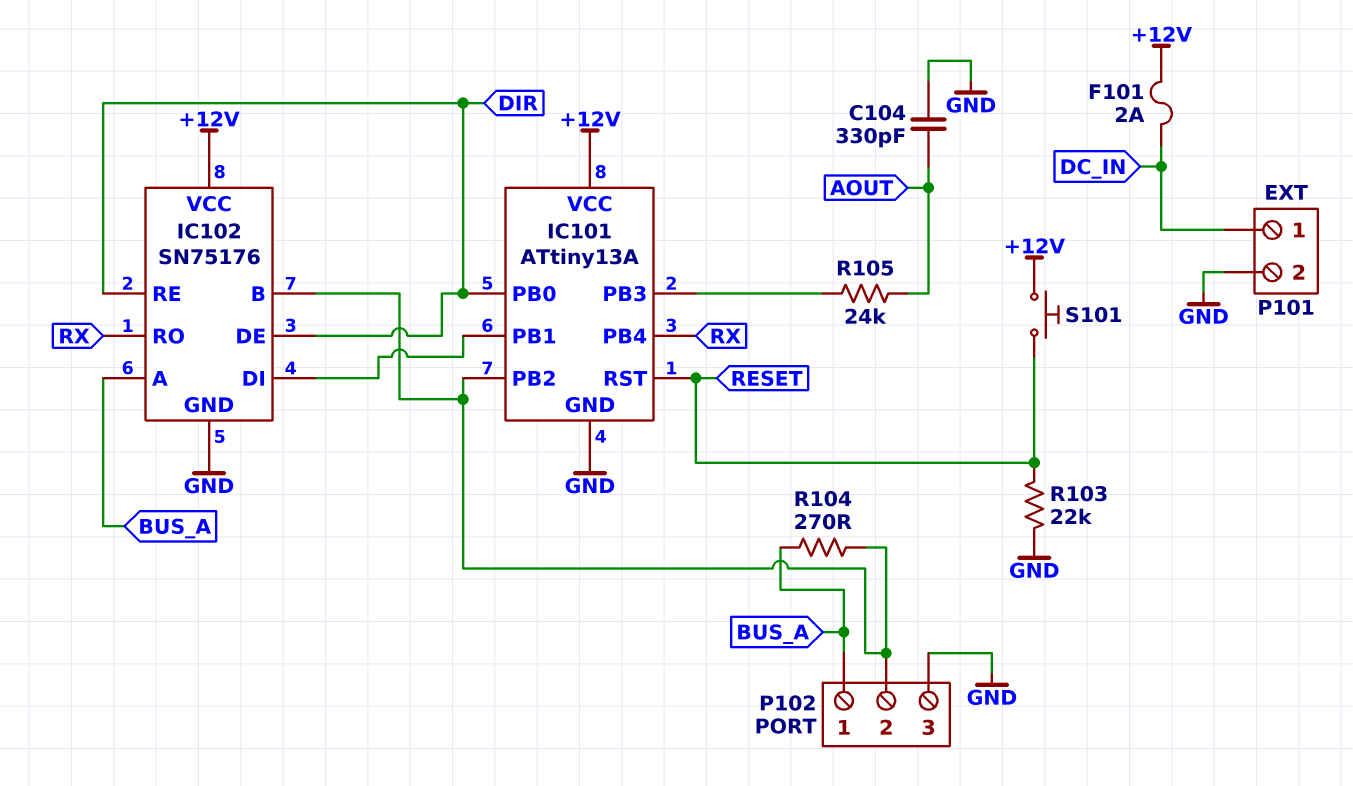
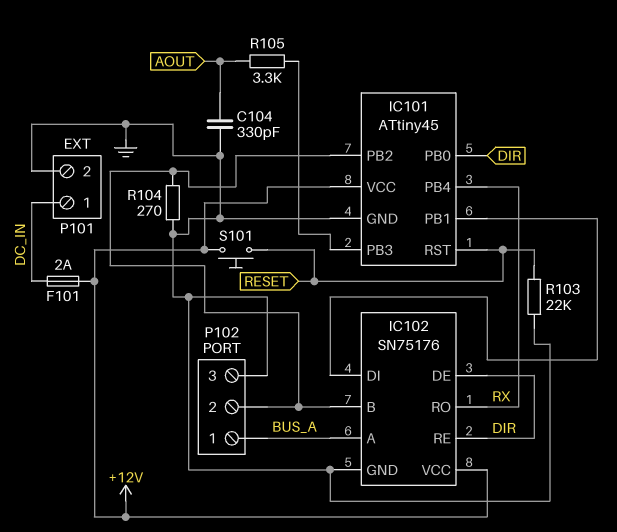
IC101: ATtiny13A -> ATtiny45
R104: 270 (BUS_A, IC101/PB2) -> 270 (GND, IC101/PB2)
R105: 24k (AOUT, IC101/PB3) -> 3.3k (AOUT, IC101/PB3)

